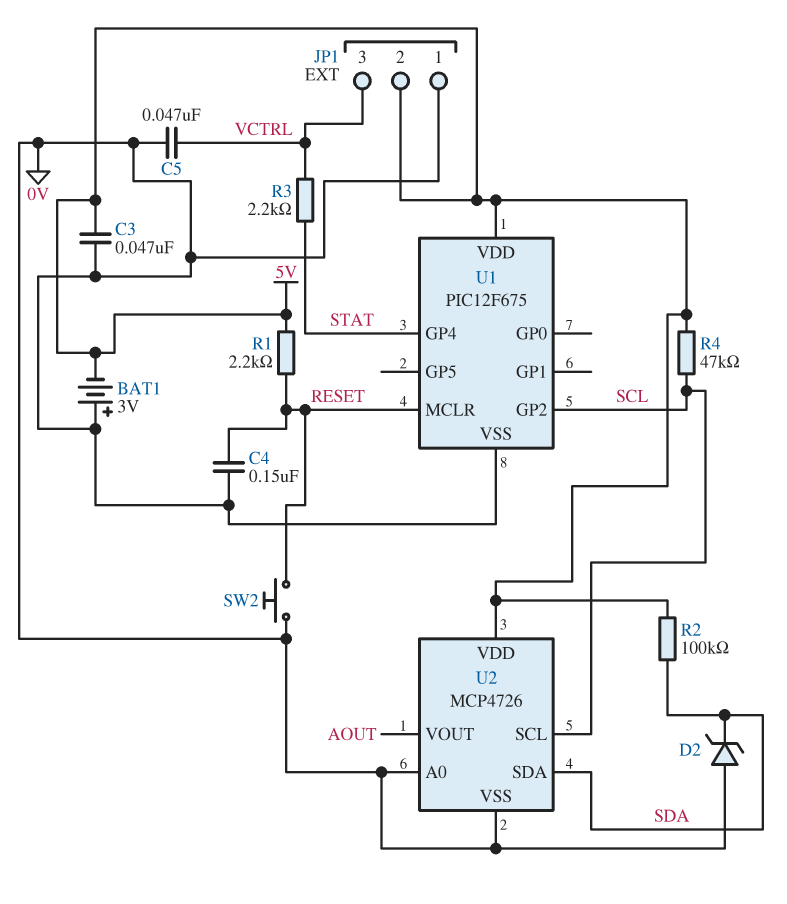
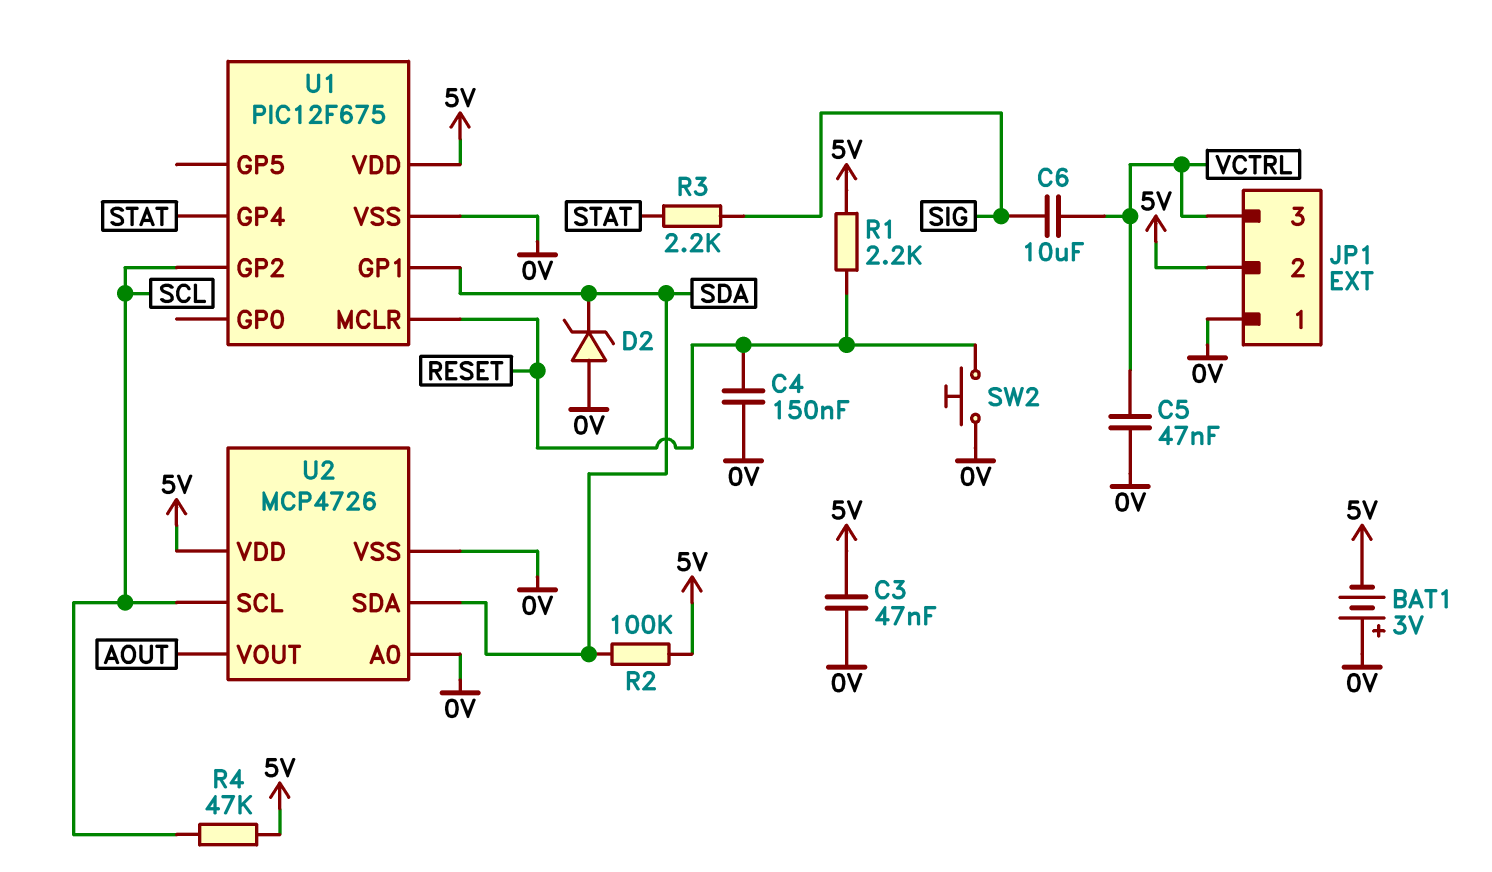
C6: none -> 10uF (SIG, VCTRL)
R3: 2.2k (STAT, VCTRL) -> 2.2k (SIG, STAT)
U1 pin GP1: none -> SDA

